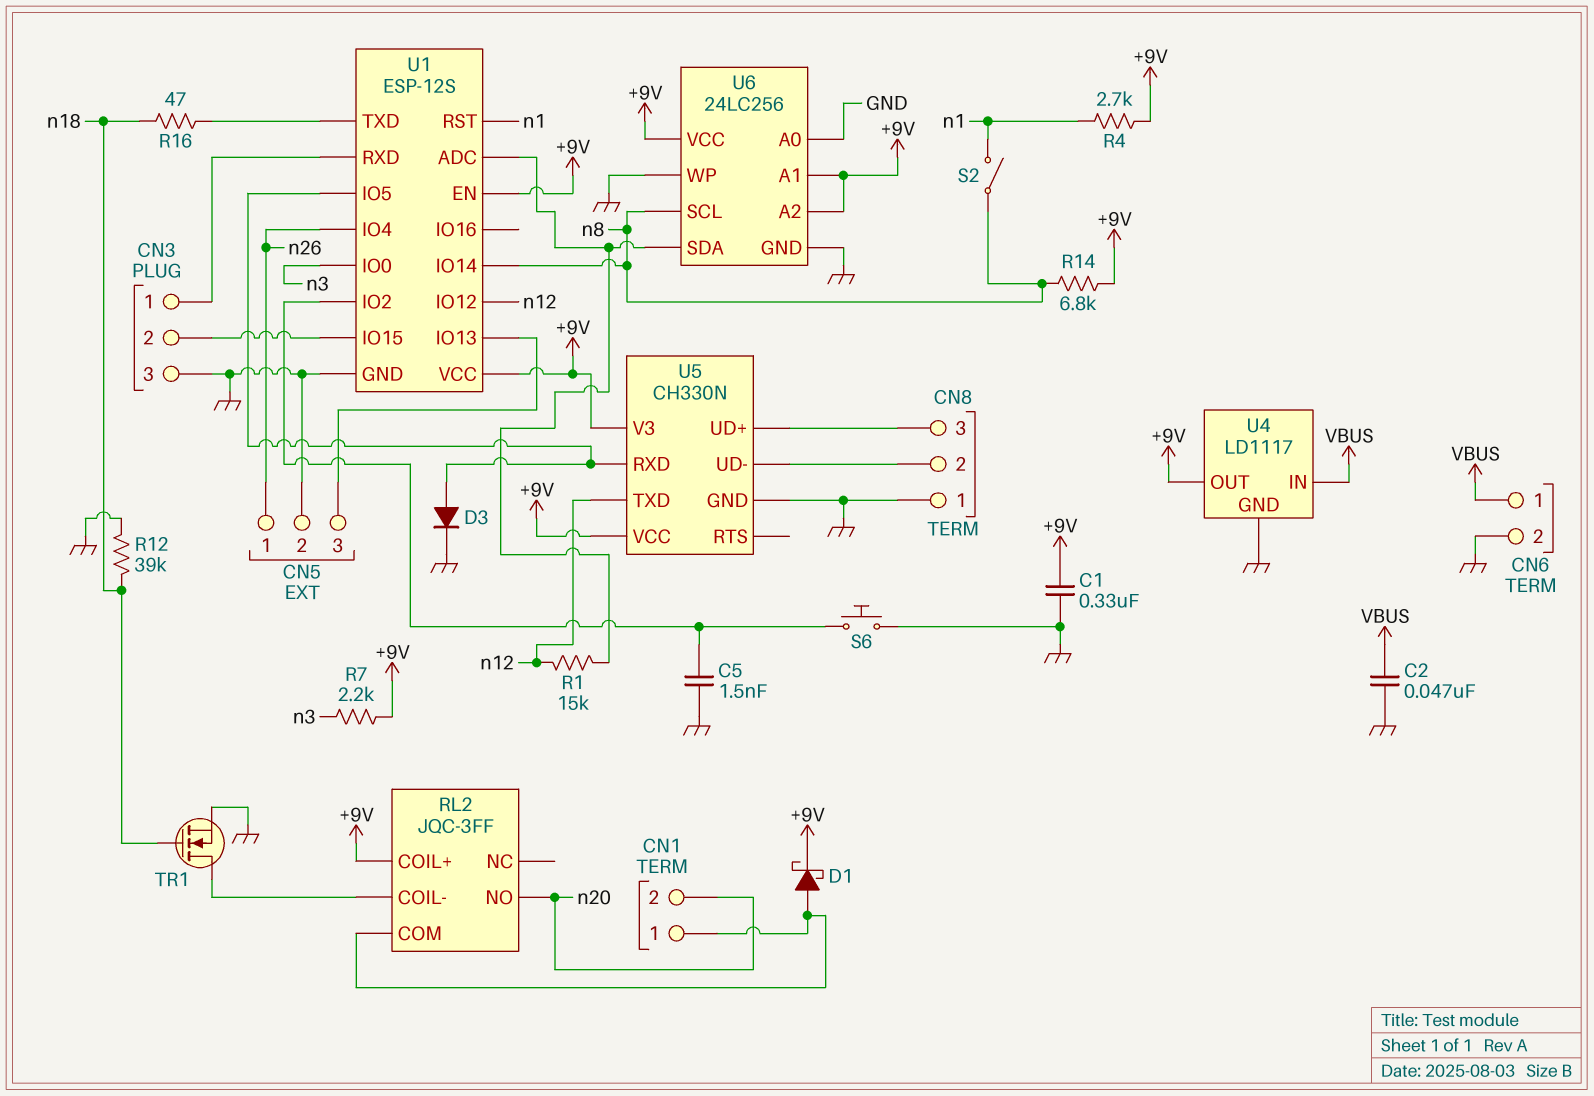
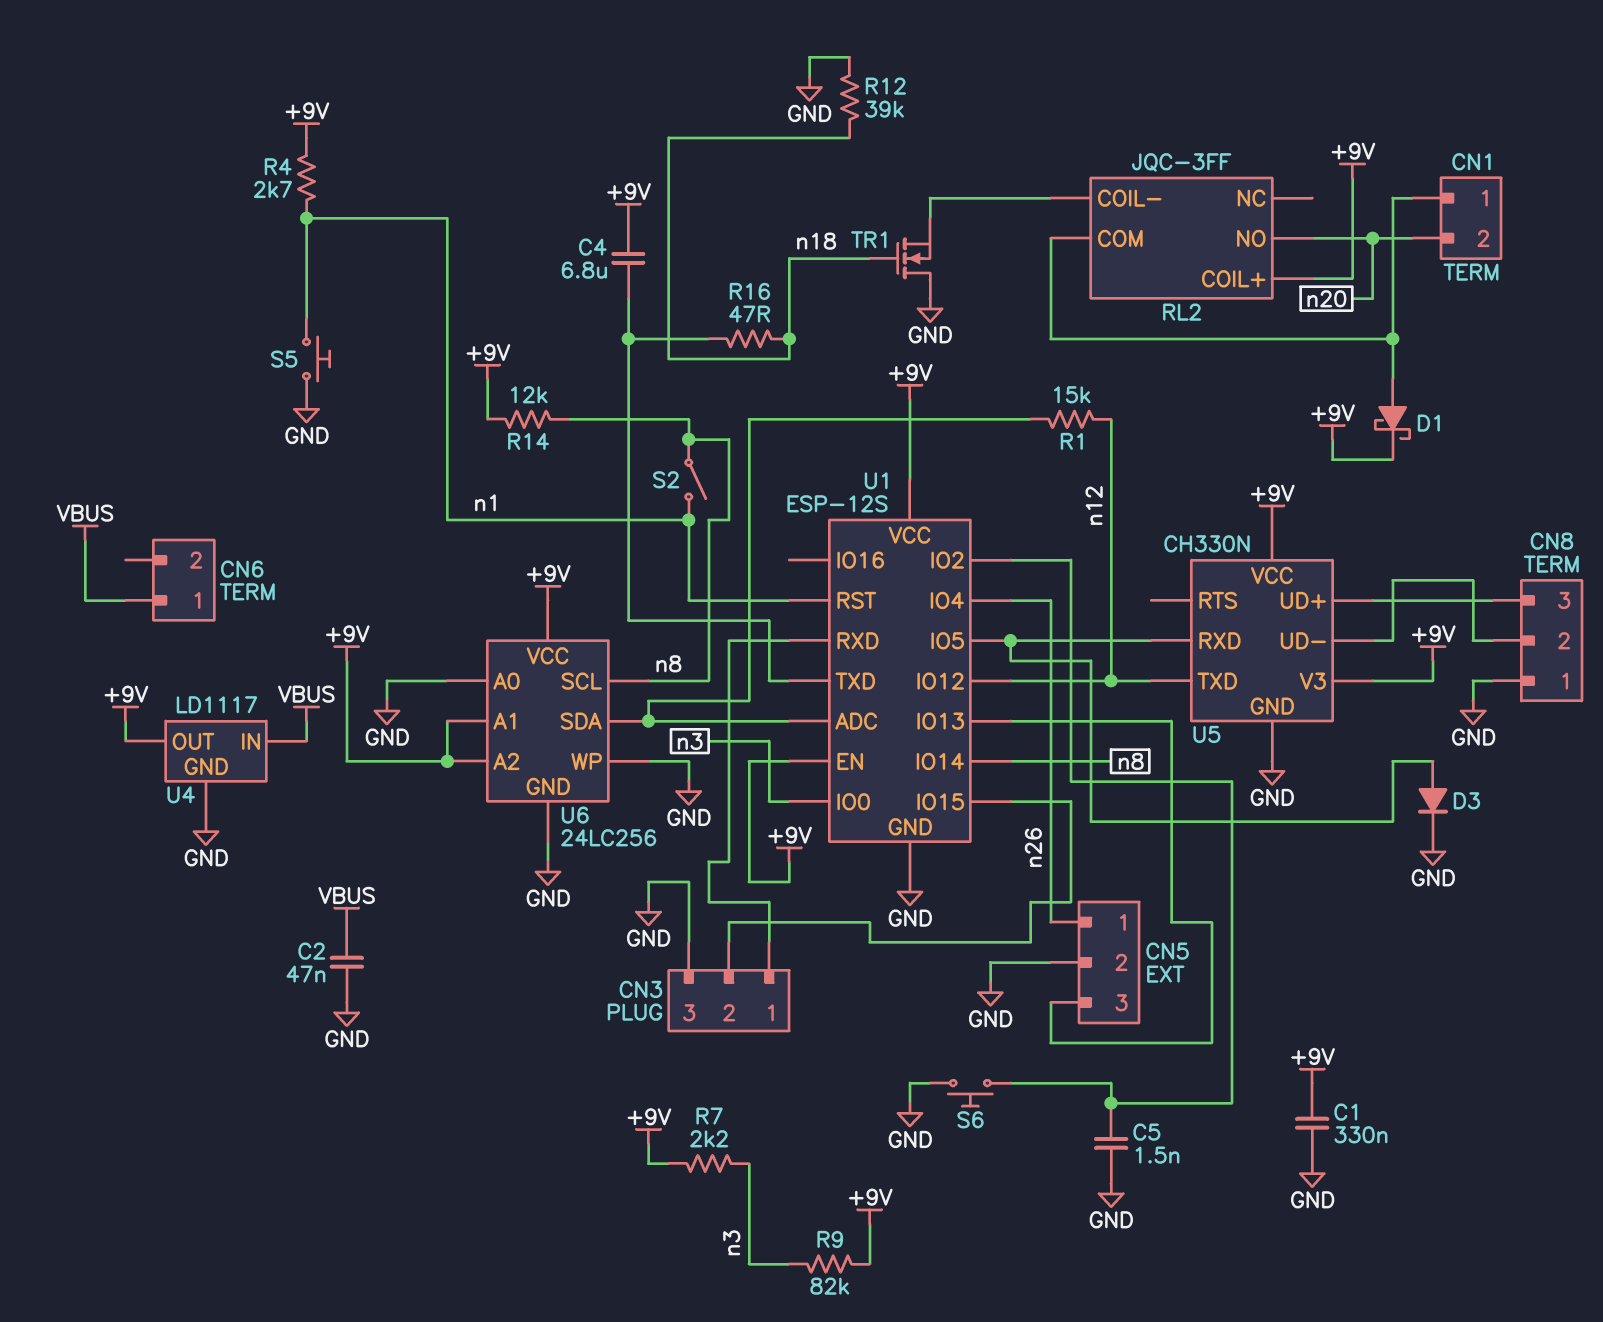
C4: none -> 6.8uF (+9V, U1/TXD)
CN6 pin 2: GND -> none
R9: none -> 82k (+9V, n3)
R14: 6.8k (+9V, n8) -> 12k (+9V, n8)
S5: none -> button (GND, n1)
TR1: NMOS (G n18, D RL2/COIL-, S GND) -> NMOS (G n18, D GND, S RL2/COIL-)

